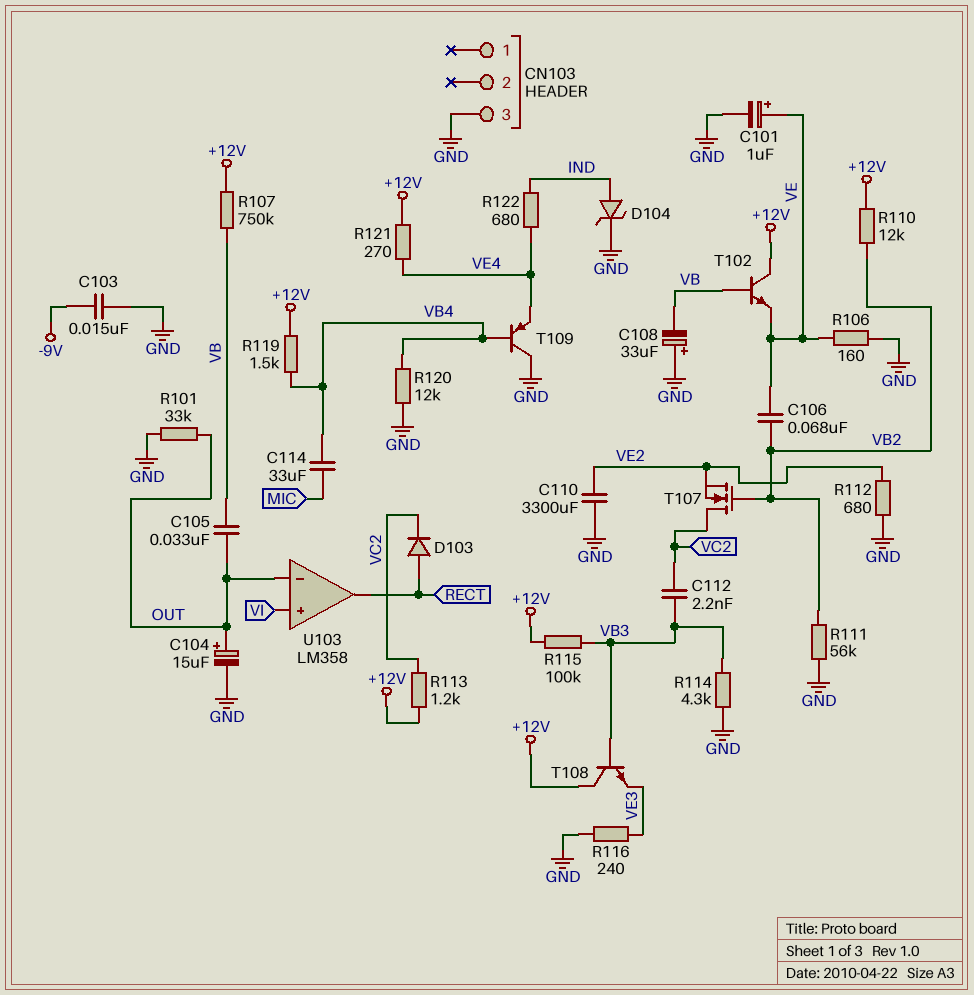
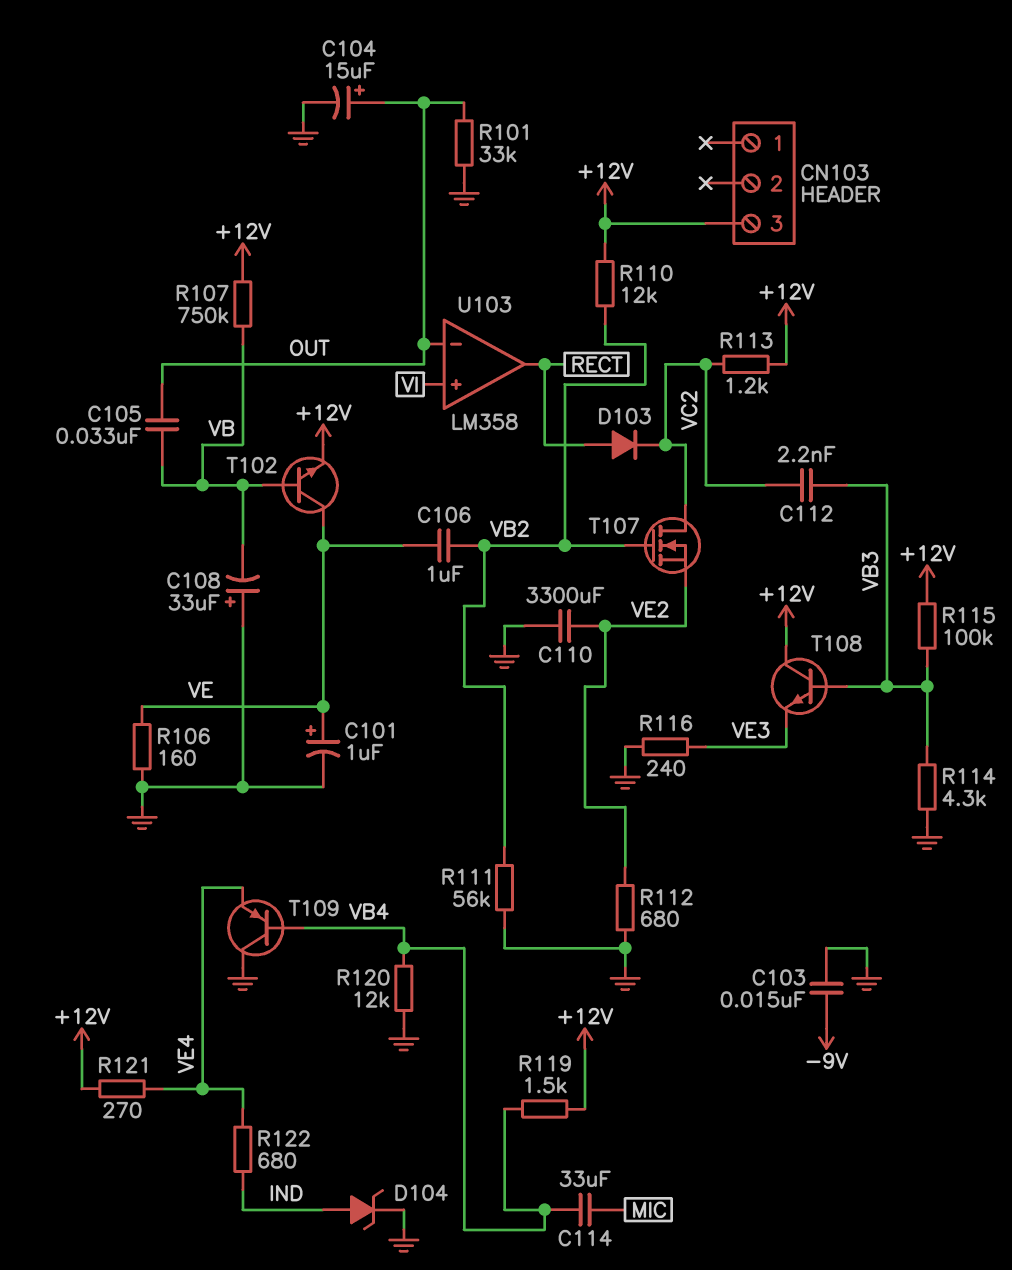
C106: 68nF (VB2, VE) -> 1uF (VB2, VE)
CN103 pin 3: GND -> +12V
T102: NPN (B VB, C +12V, E VE) -> NPN (B VB, C VE, E +12V)

